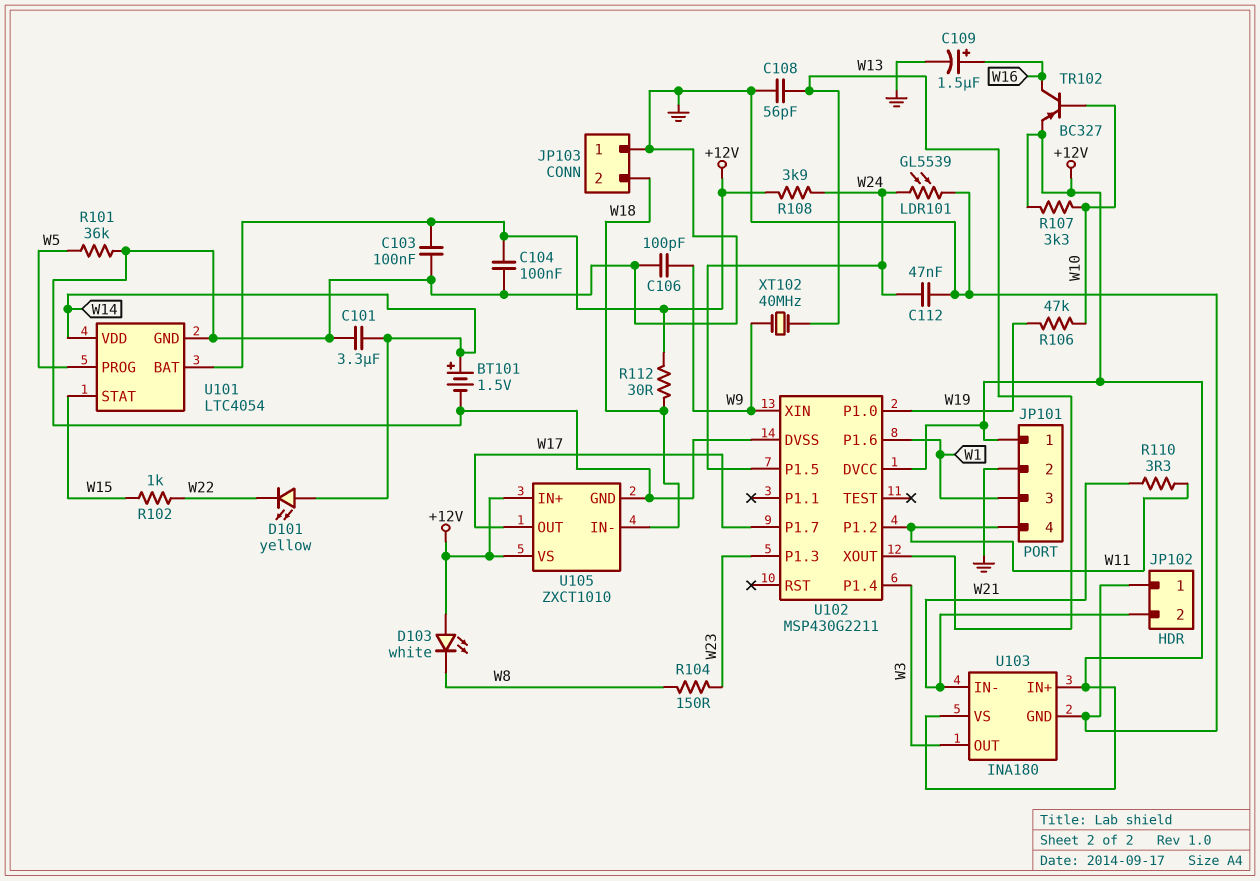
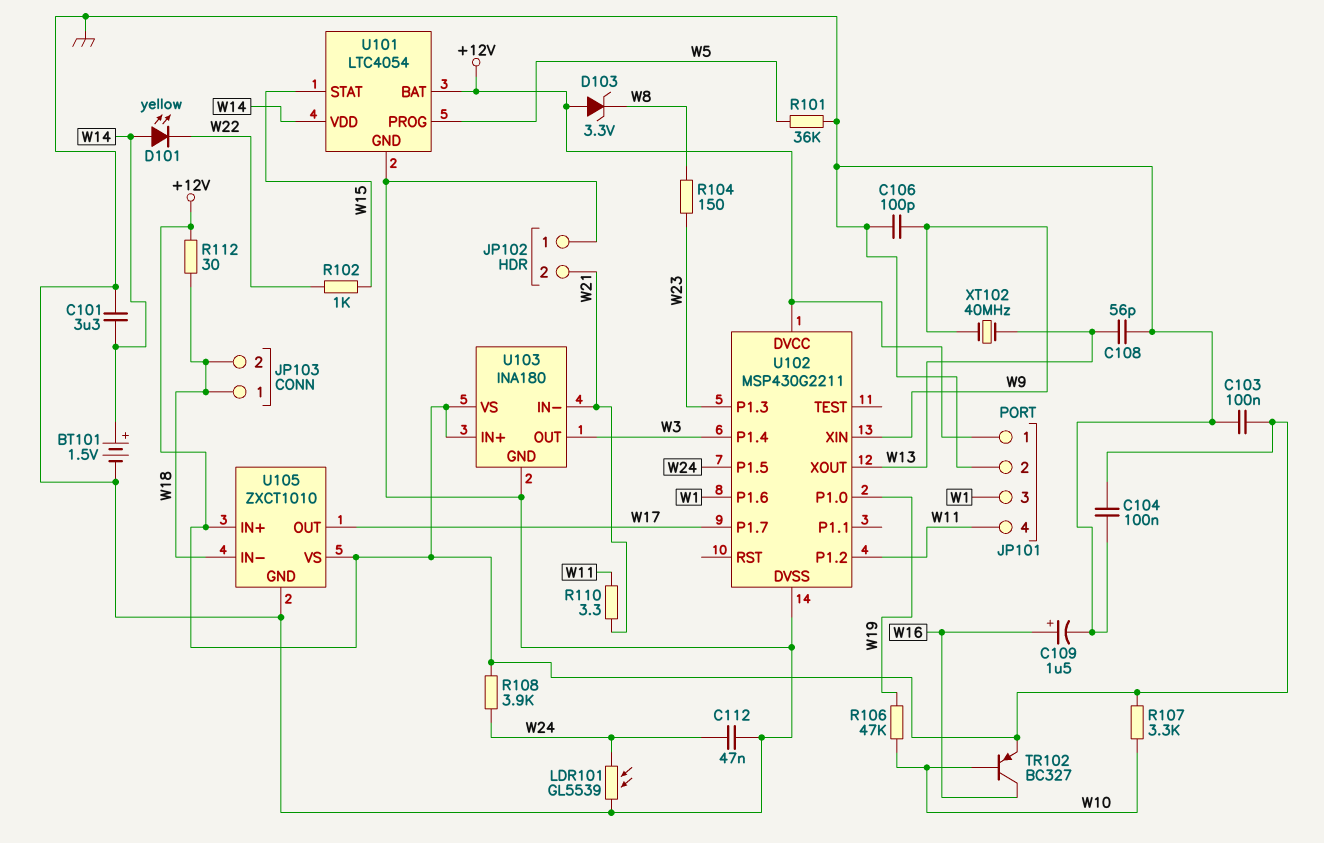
D103: LED white (A +12V, K W8) -> zener 3.3V (A +12V, K W8)
JP103 pin 1: GND -> W18

